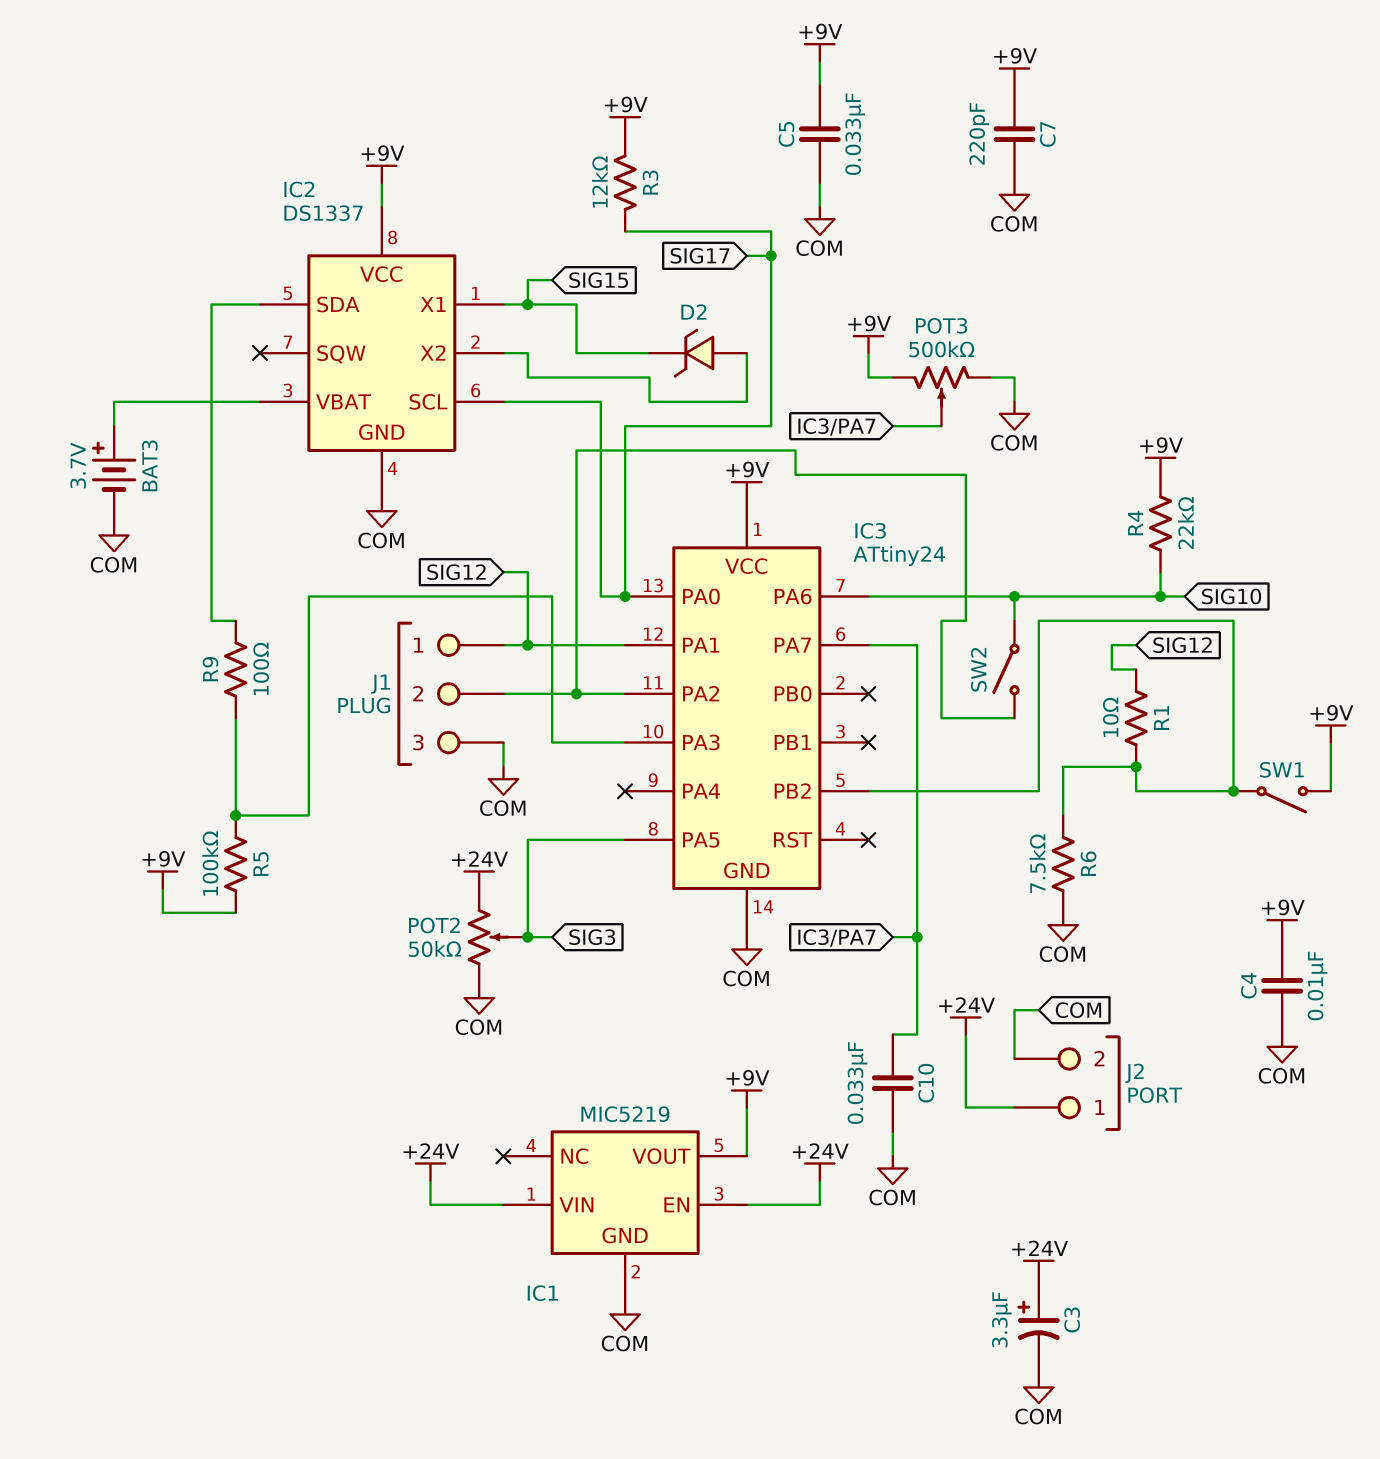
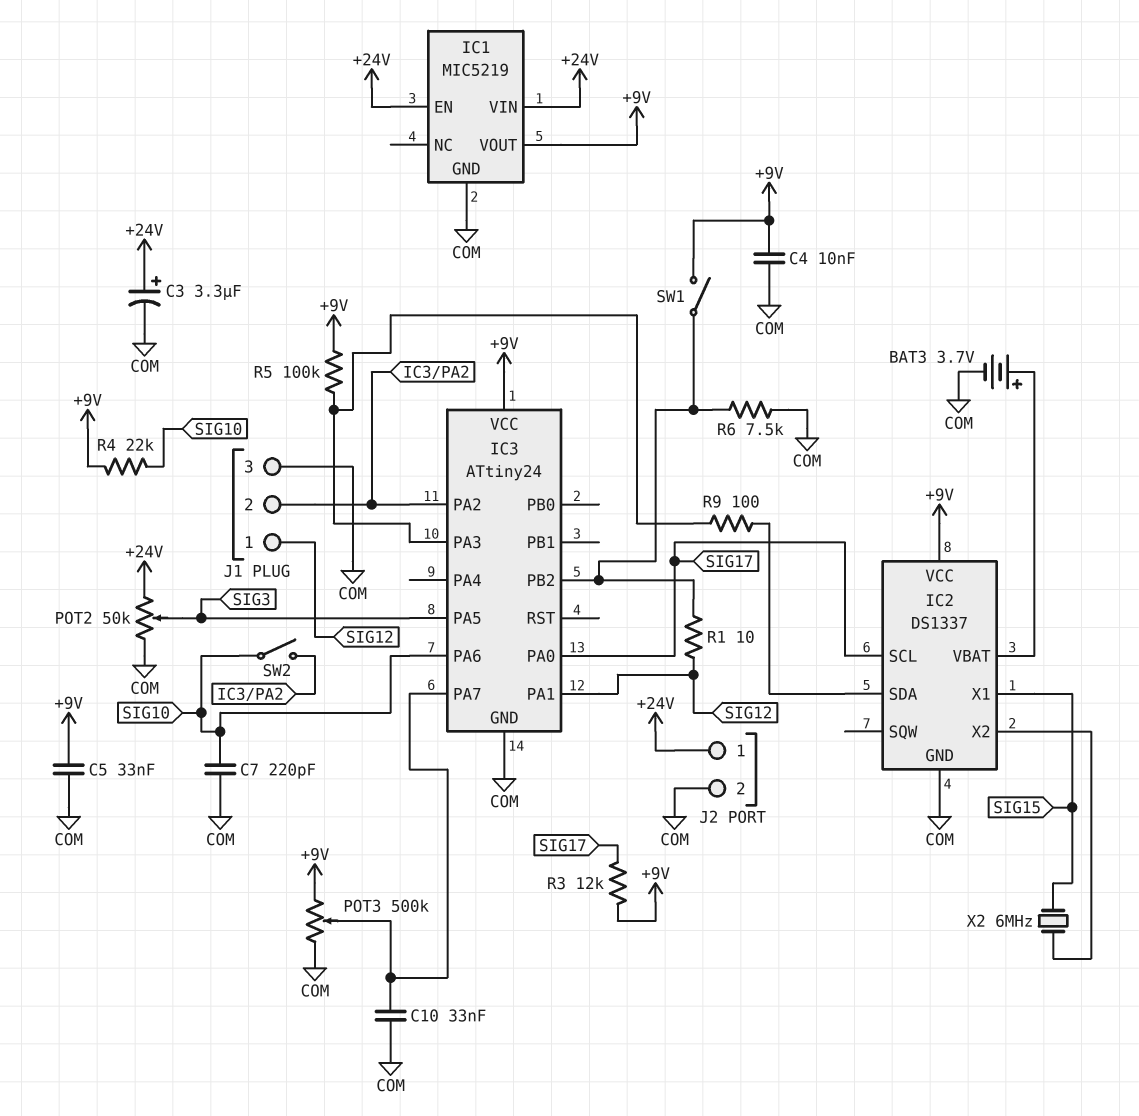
C7: 220pF (+9V, COM) -> 220pF (COM, SIG10)
D2: zener (A IC2/X2, K SIG15) -> none
X2: none -> 6MHz (IC2/X2, SIG15)

